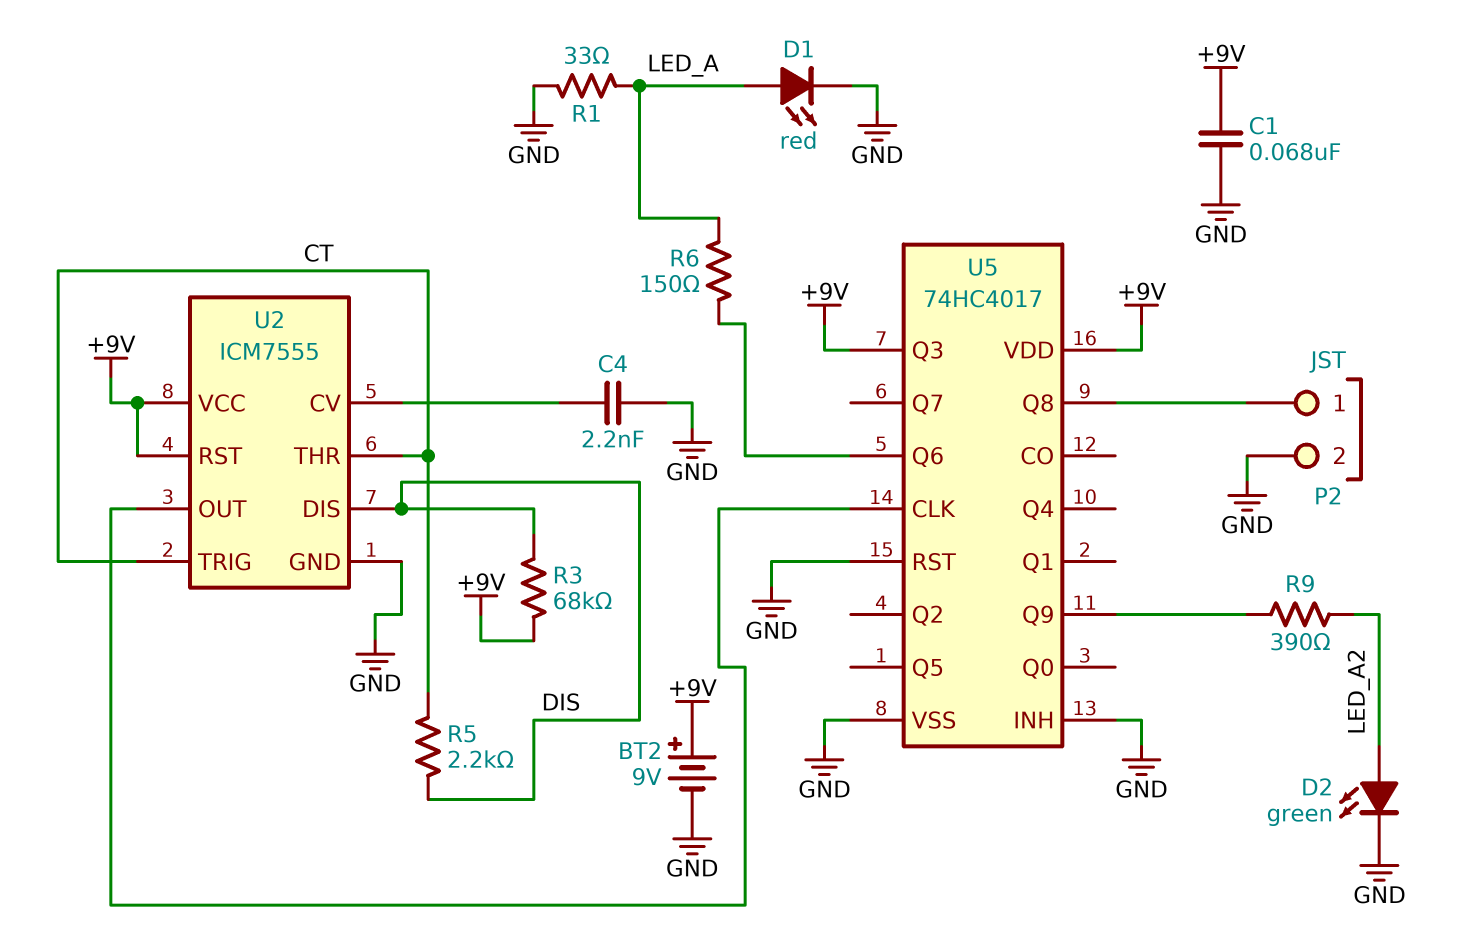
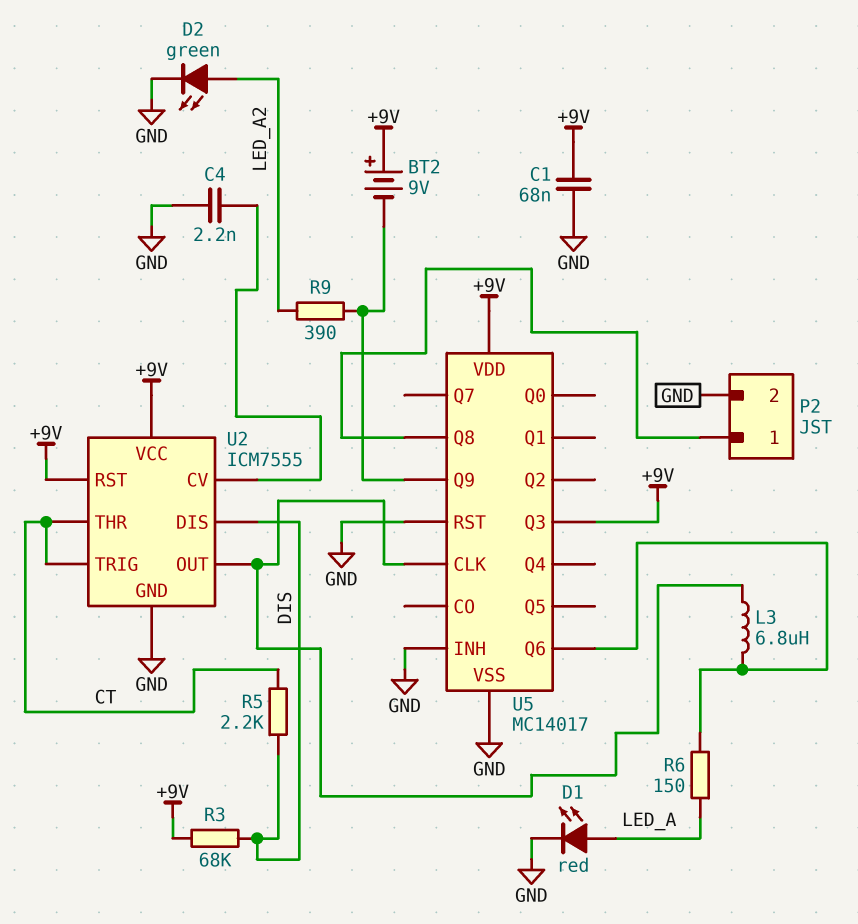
BT2: 9V (plus +9V, minus GND) -> 9V (plus +9V, minus U5/Q9)
L3: none -> 6.8uH (U2/OUT, U5/Q6)
R1: 33 (GND, LED_A) -> none
U5: 74HC4017 -> MC14017

